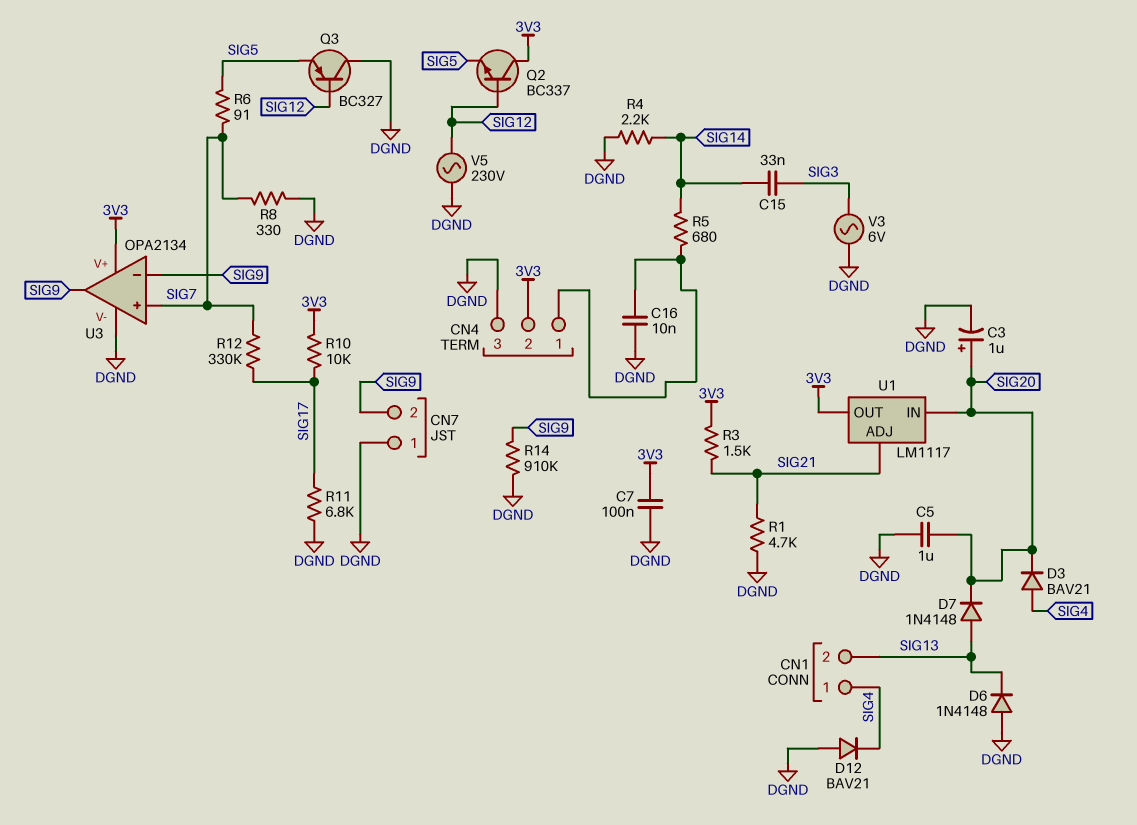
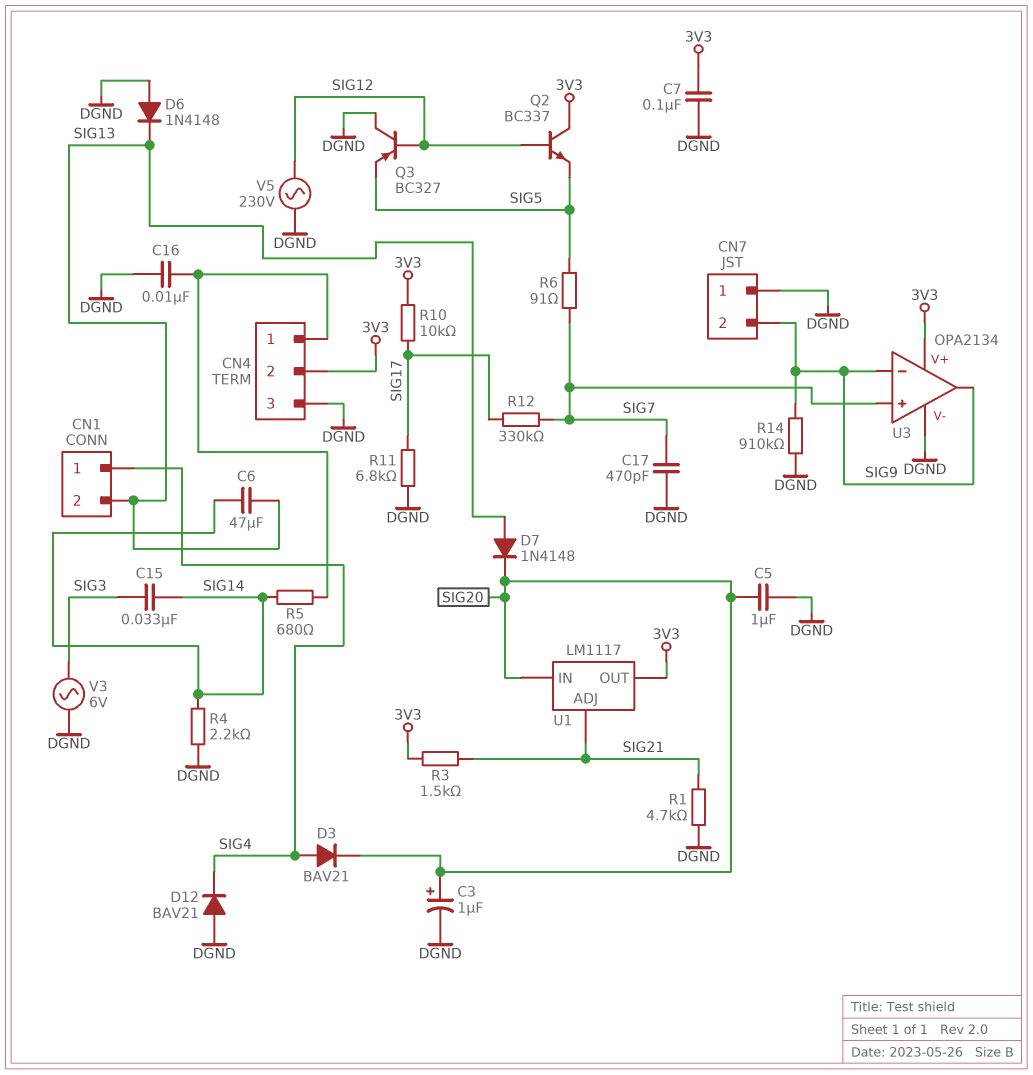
C6: none -> 47uF (SIG13, SIG14)
C17: none -> 470pF (DGND, SIG7)
R8: 330 (DGND, SIG7) -> none

